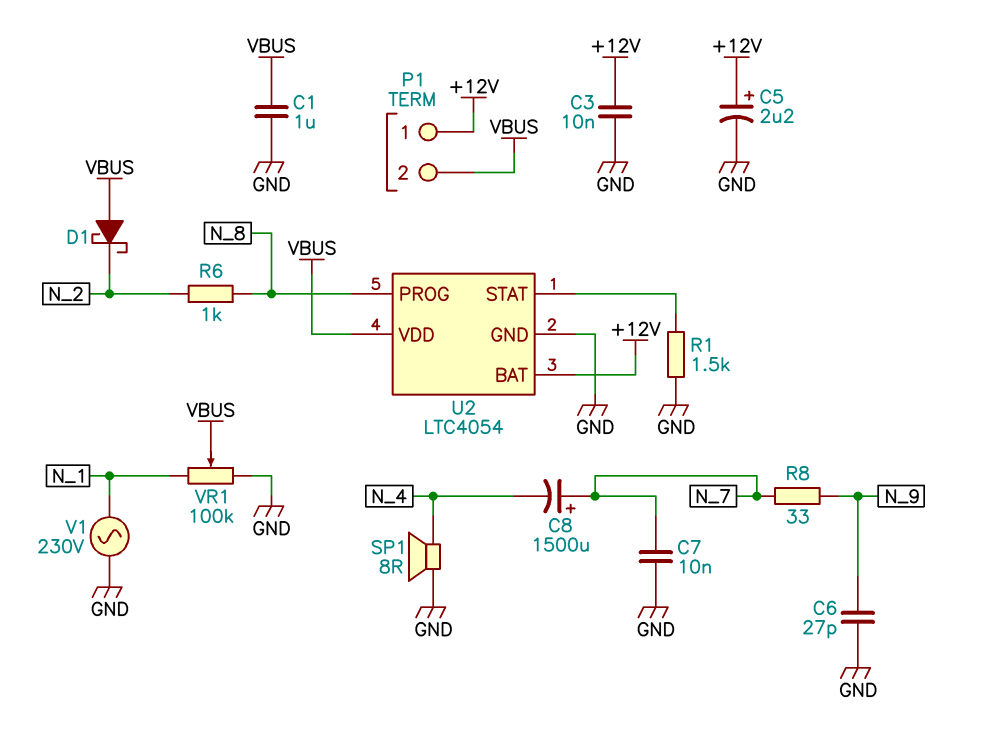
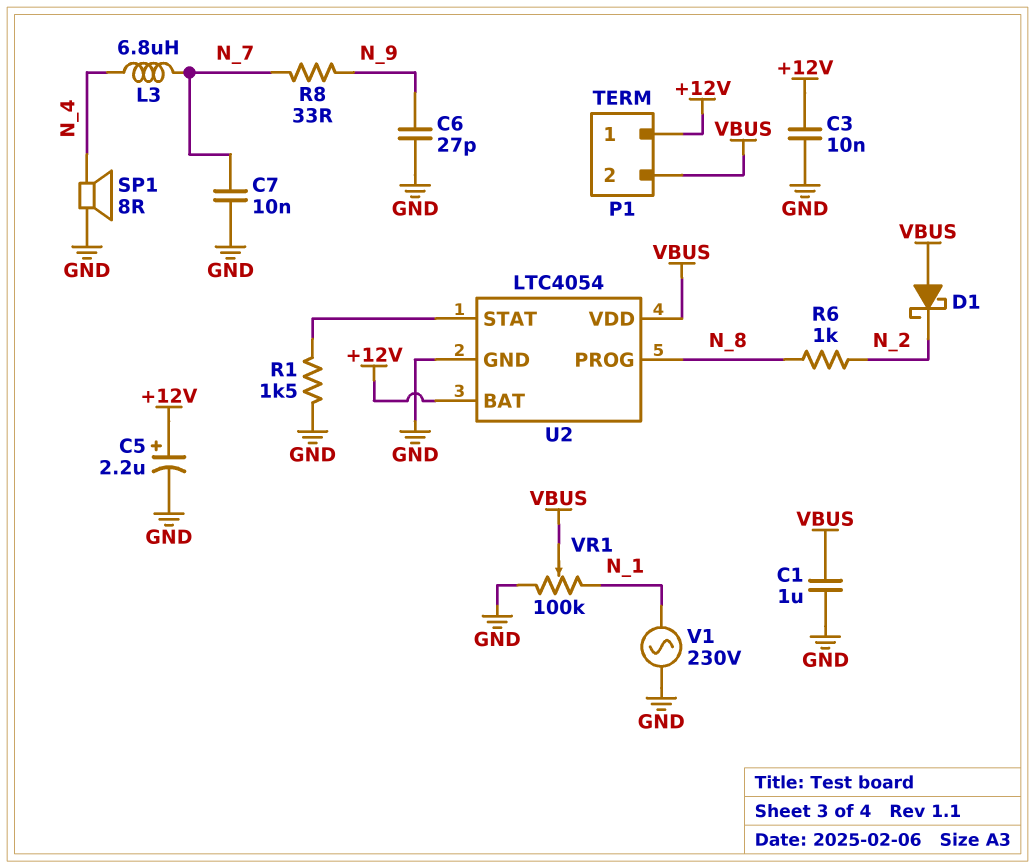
C8: 1500uF (plus N_7, minus N_4) -> none
L3: none -> 6.8uH (N_4, N_7)

